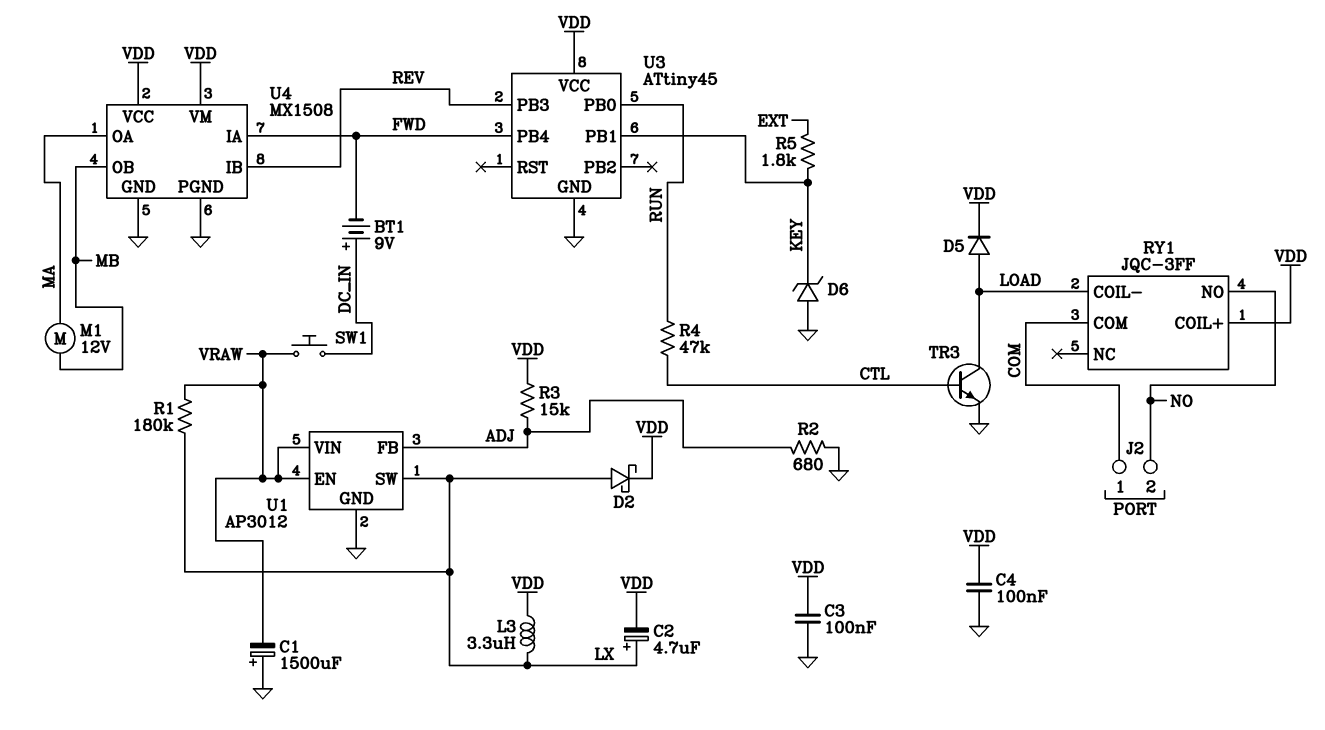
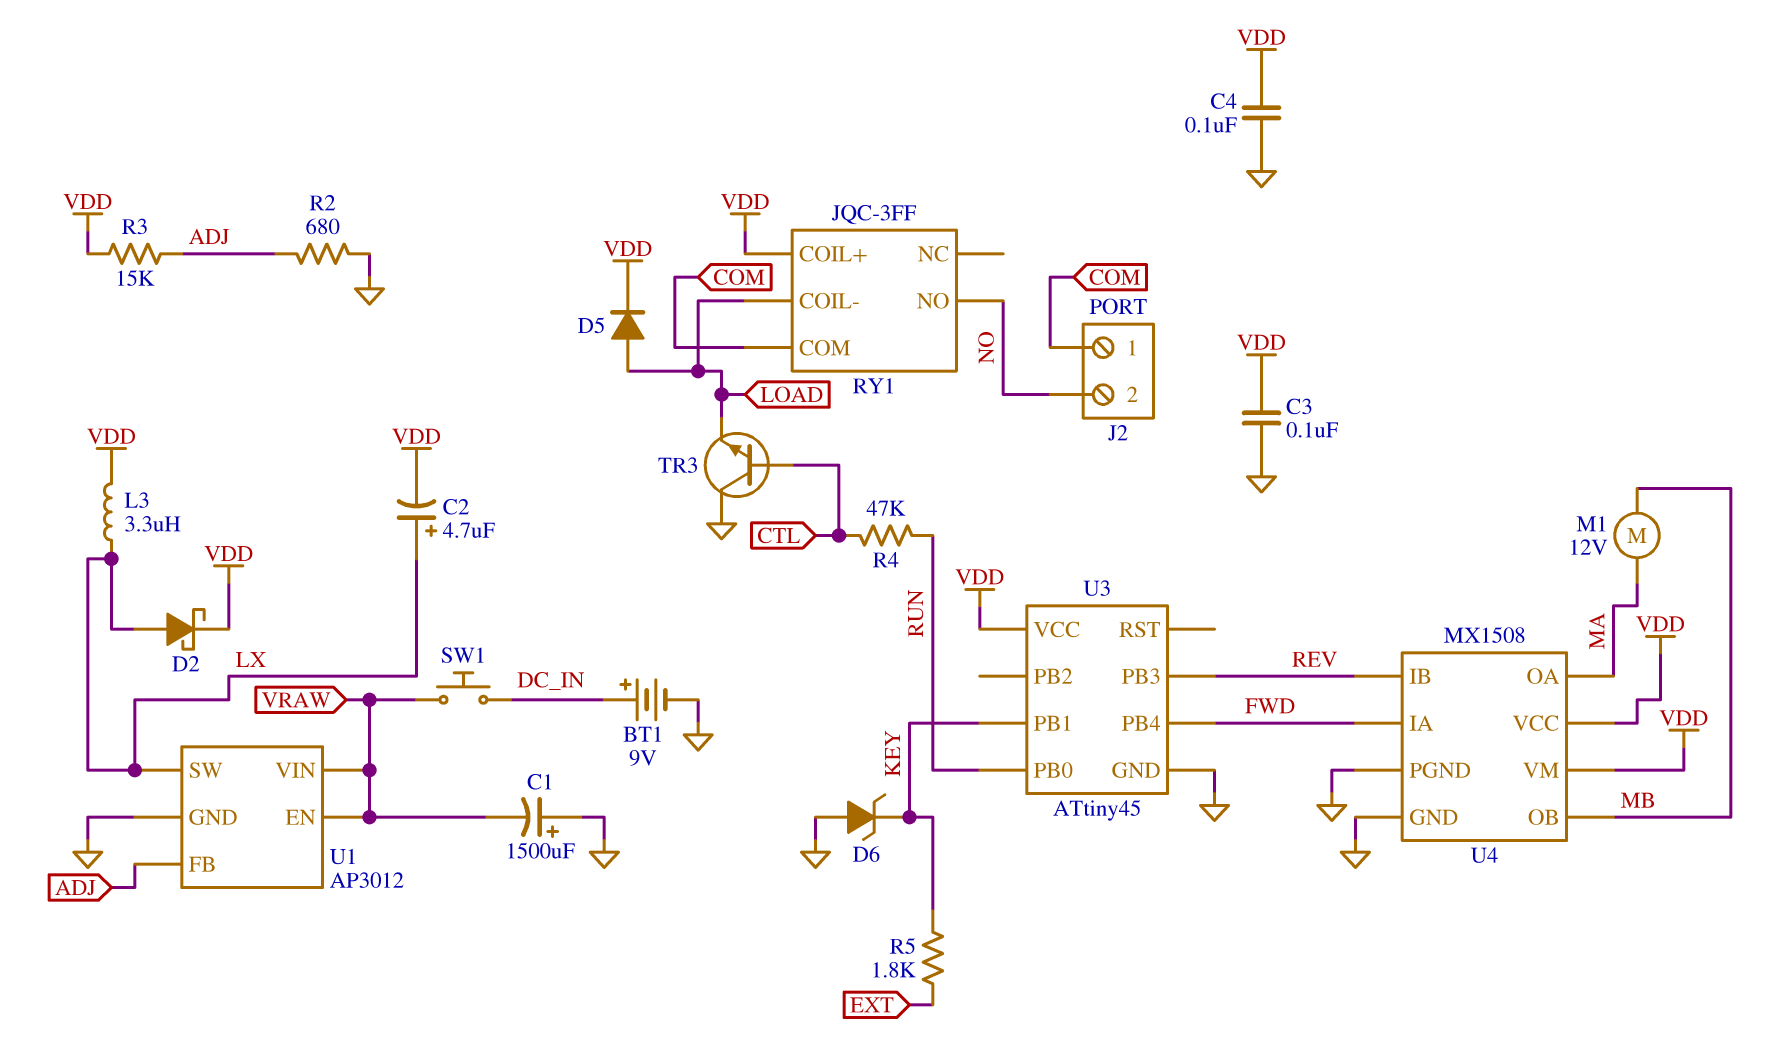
BT1: 9V (plus DC_IN, minus FWD) -> 9V (plus DC_IN, minus GND)
R1: 180k (LX, VRAW) -> none
TR3: NPN (B CTL, C LOAD, E GND) -> NPN (B CTL, C GND, E LOAD)

